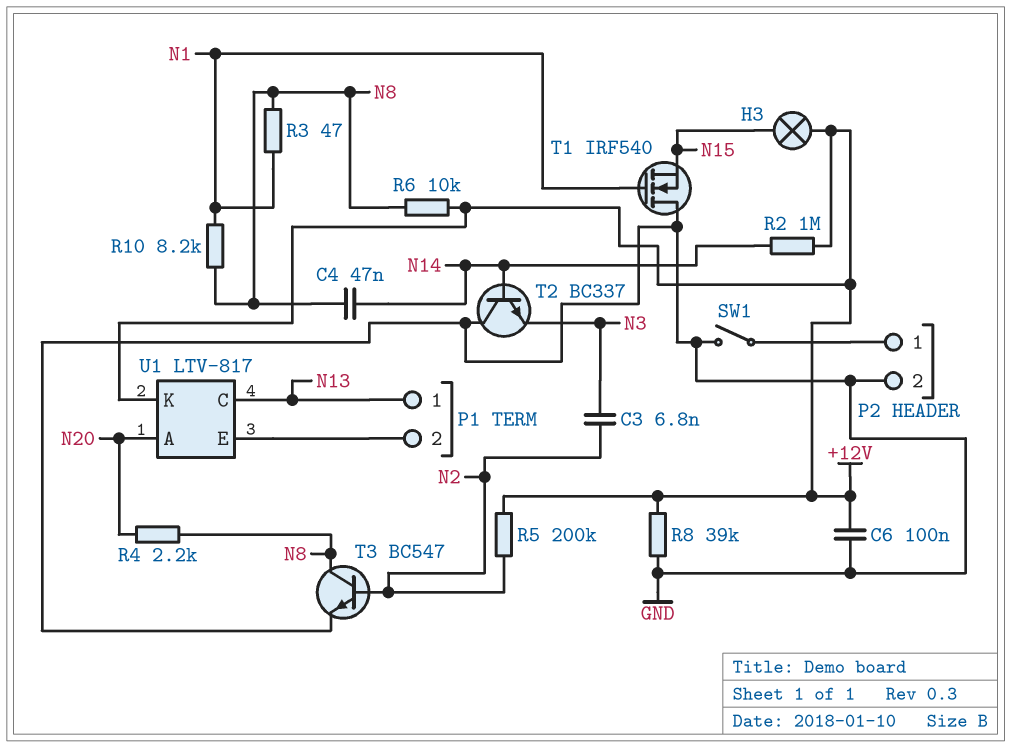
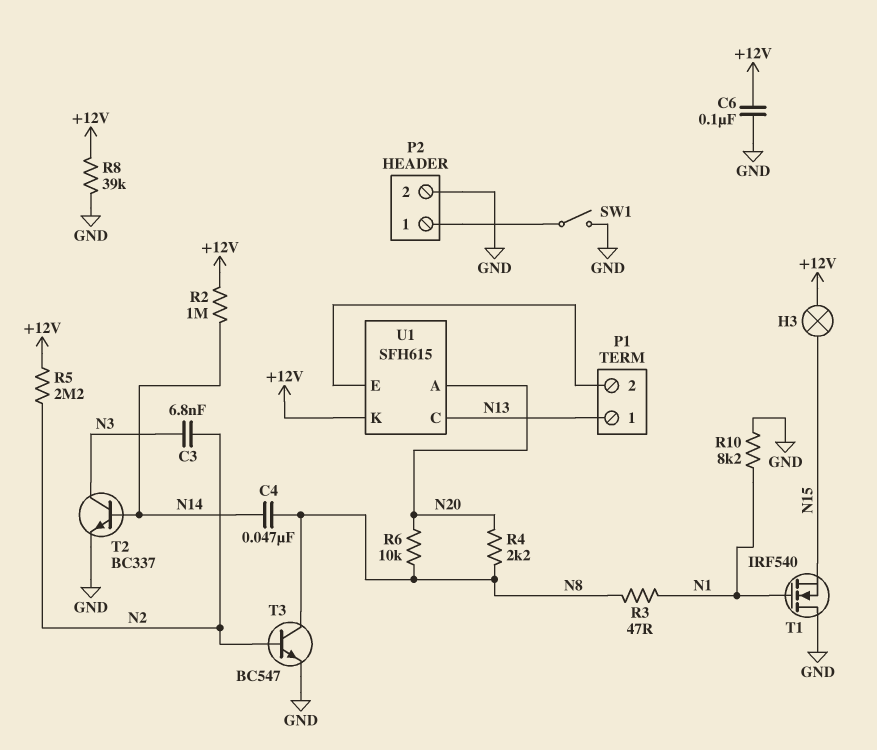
R5: 200k (+12V, N2) -> 2.2M (+12V, N2)
R6: 10k (+12V, N8) -> 10k (N8, N20)
R10: 8.2k (N1, N8) -> 8.2k (GND, N1)
T2: NPN BC337 (B N14, C GND, E N3) -> NPN BC337 (B N14, C N3, E GND)
U1: LTV-817 -> SFH615

